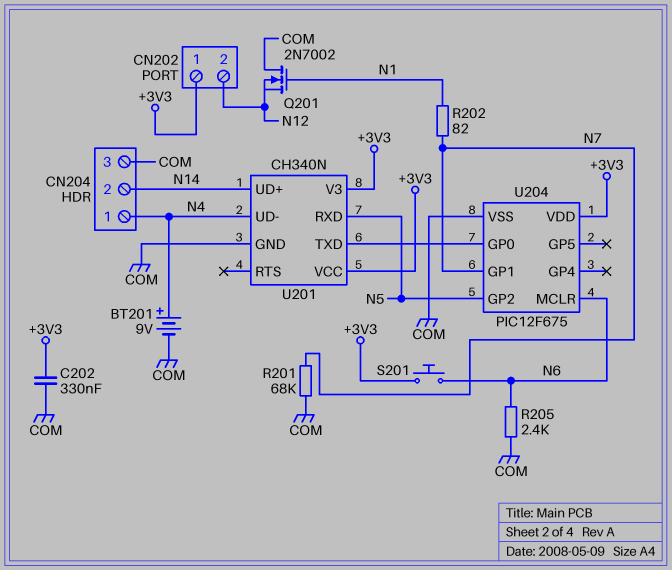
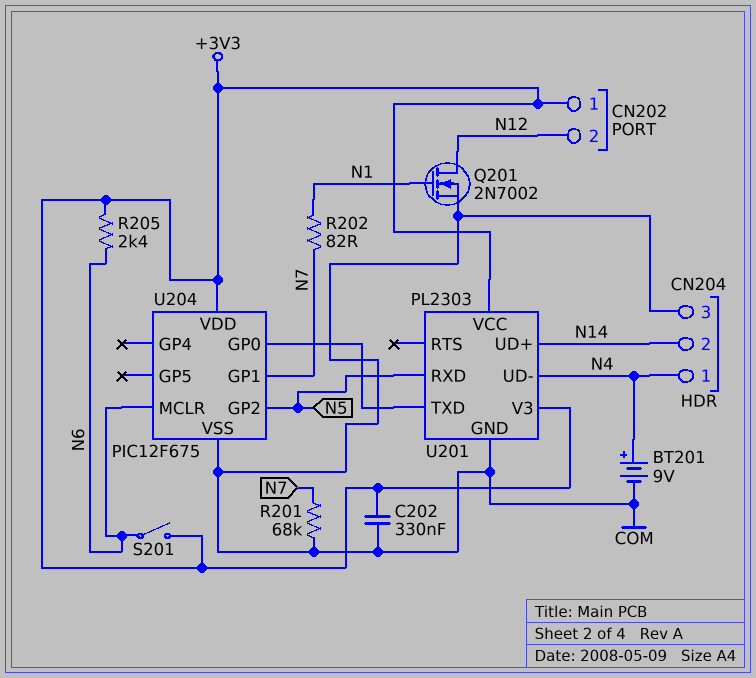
Q201: NMOS 2N7002 (G N1, D COM, S N12) -> NMOS 2N7002 (G N1, D N12, S COM)
R205: 2.4k (COM, N6) -> 2.4k (+3V3, N6)
S201: button (+3V3, N6) -> switch (+3V3, N6)
U201: CH340N -> PL2303

